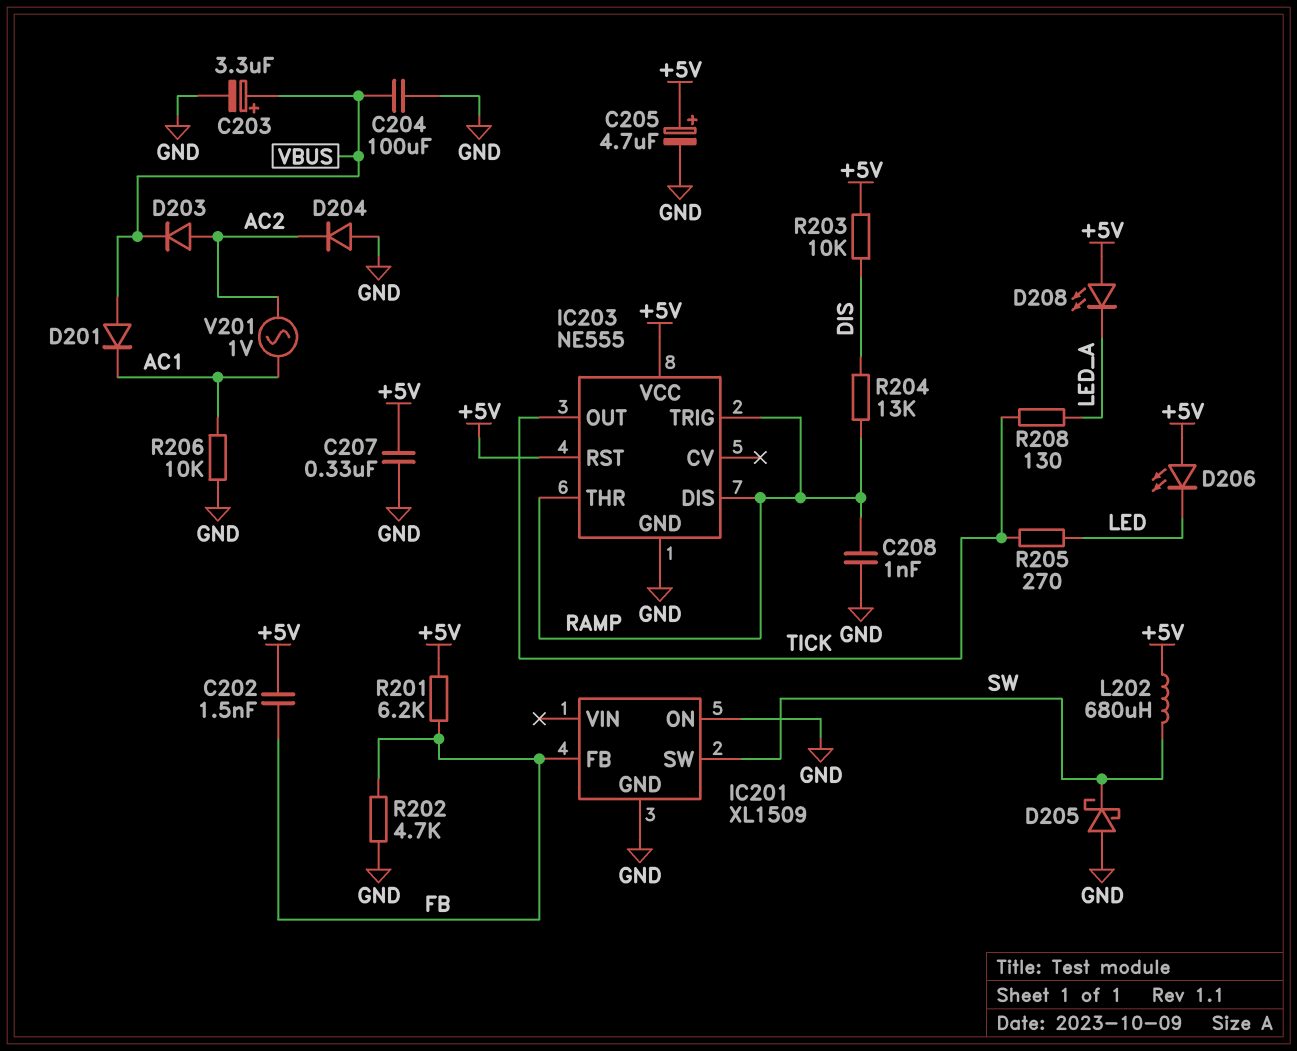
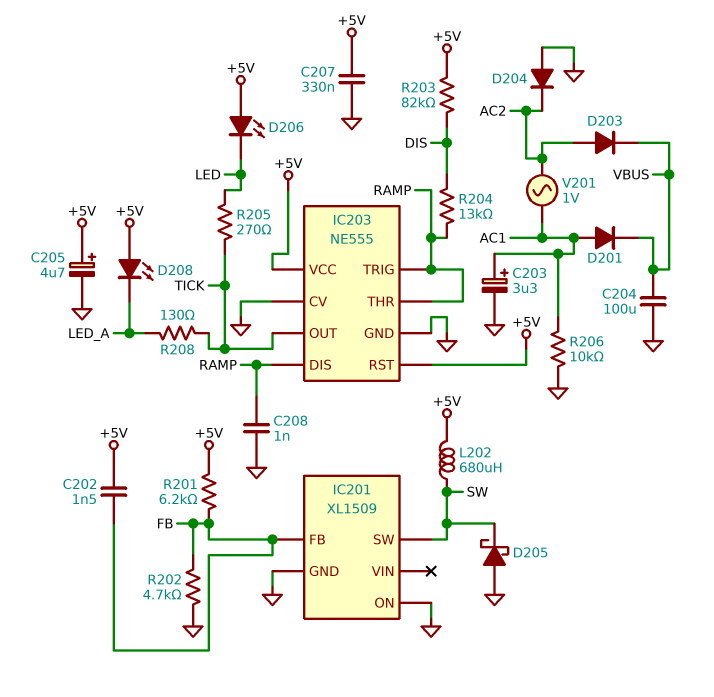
C203: 3.3uF (plus VBUS, minus GND) -> 3.3uF (plus AC1, minus GND)
D201: diode (A VBUS, K AC1) -> diode (A AC1, K VBUS)
IC203 pin CV: none -> GND
R203: 10k (+5V, DIS) -> 82k (+5V, DIS)

